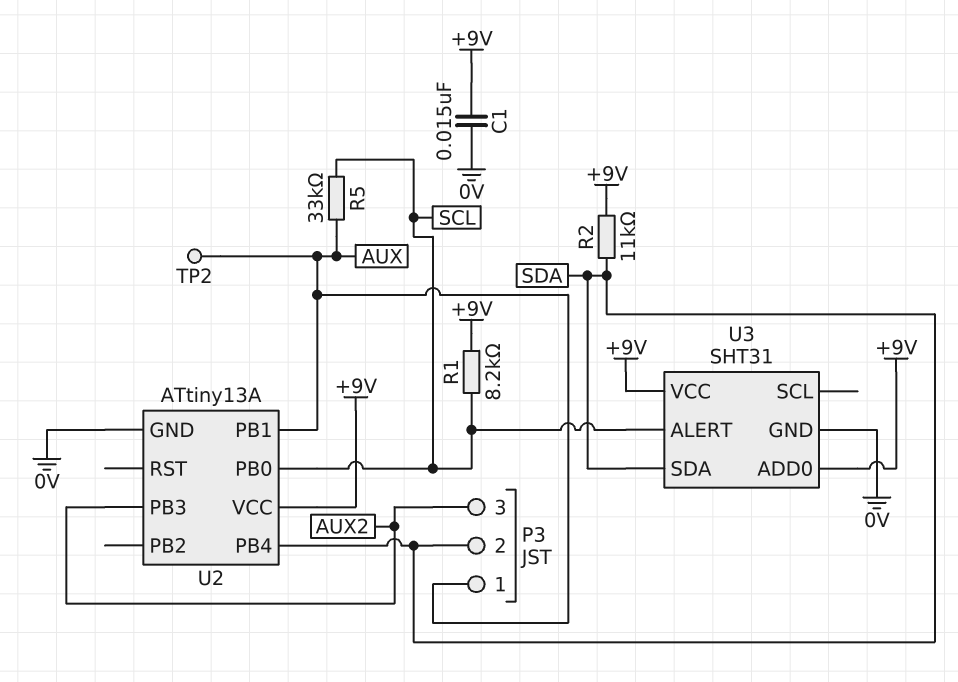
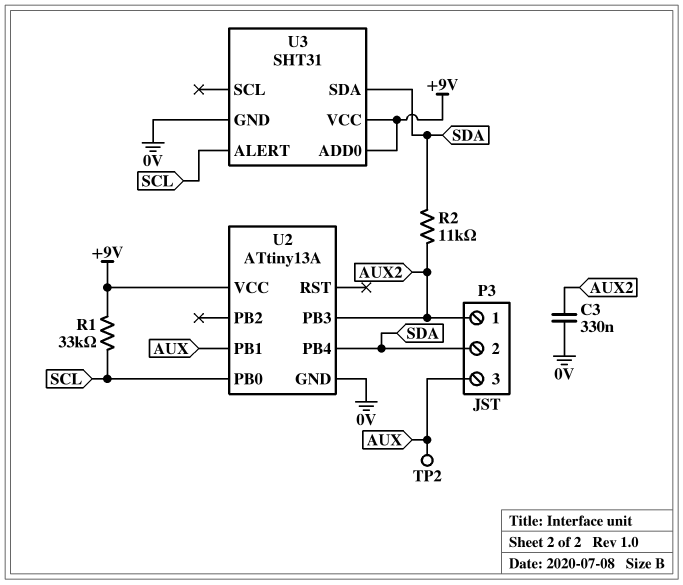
C1: 15nF (+9V, 0V) -> none
C3: none -> 330nF (0V, AUX2)
P3 pin 1: AUX -> AUX2
P3 pin 3: AUX2 -> AUX
R1: 8.2k (+9V, SCL) -> 33k (+9V, SCL)
R2: 11k (+9V, SDA) -> 11k (AUX2, SDA)
R5: 33k (AUX, SCL) -> none

